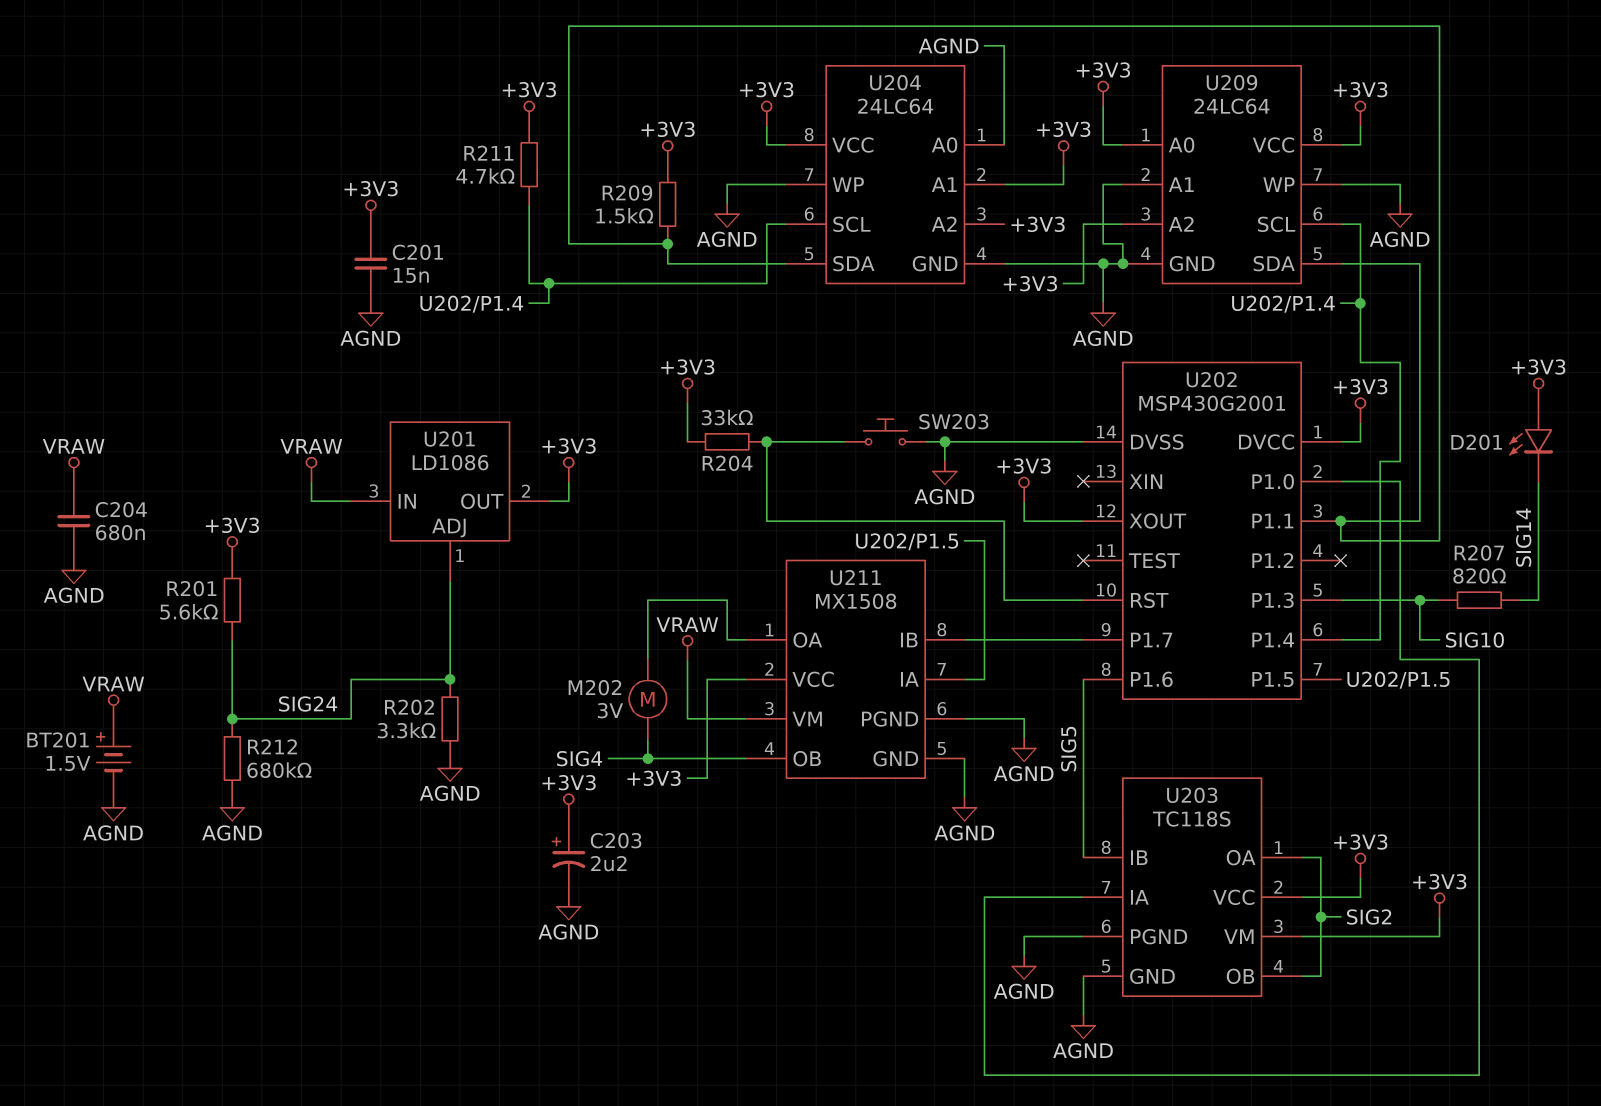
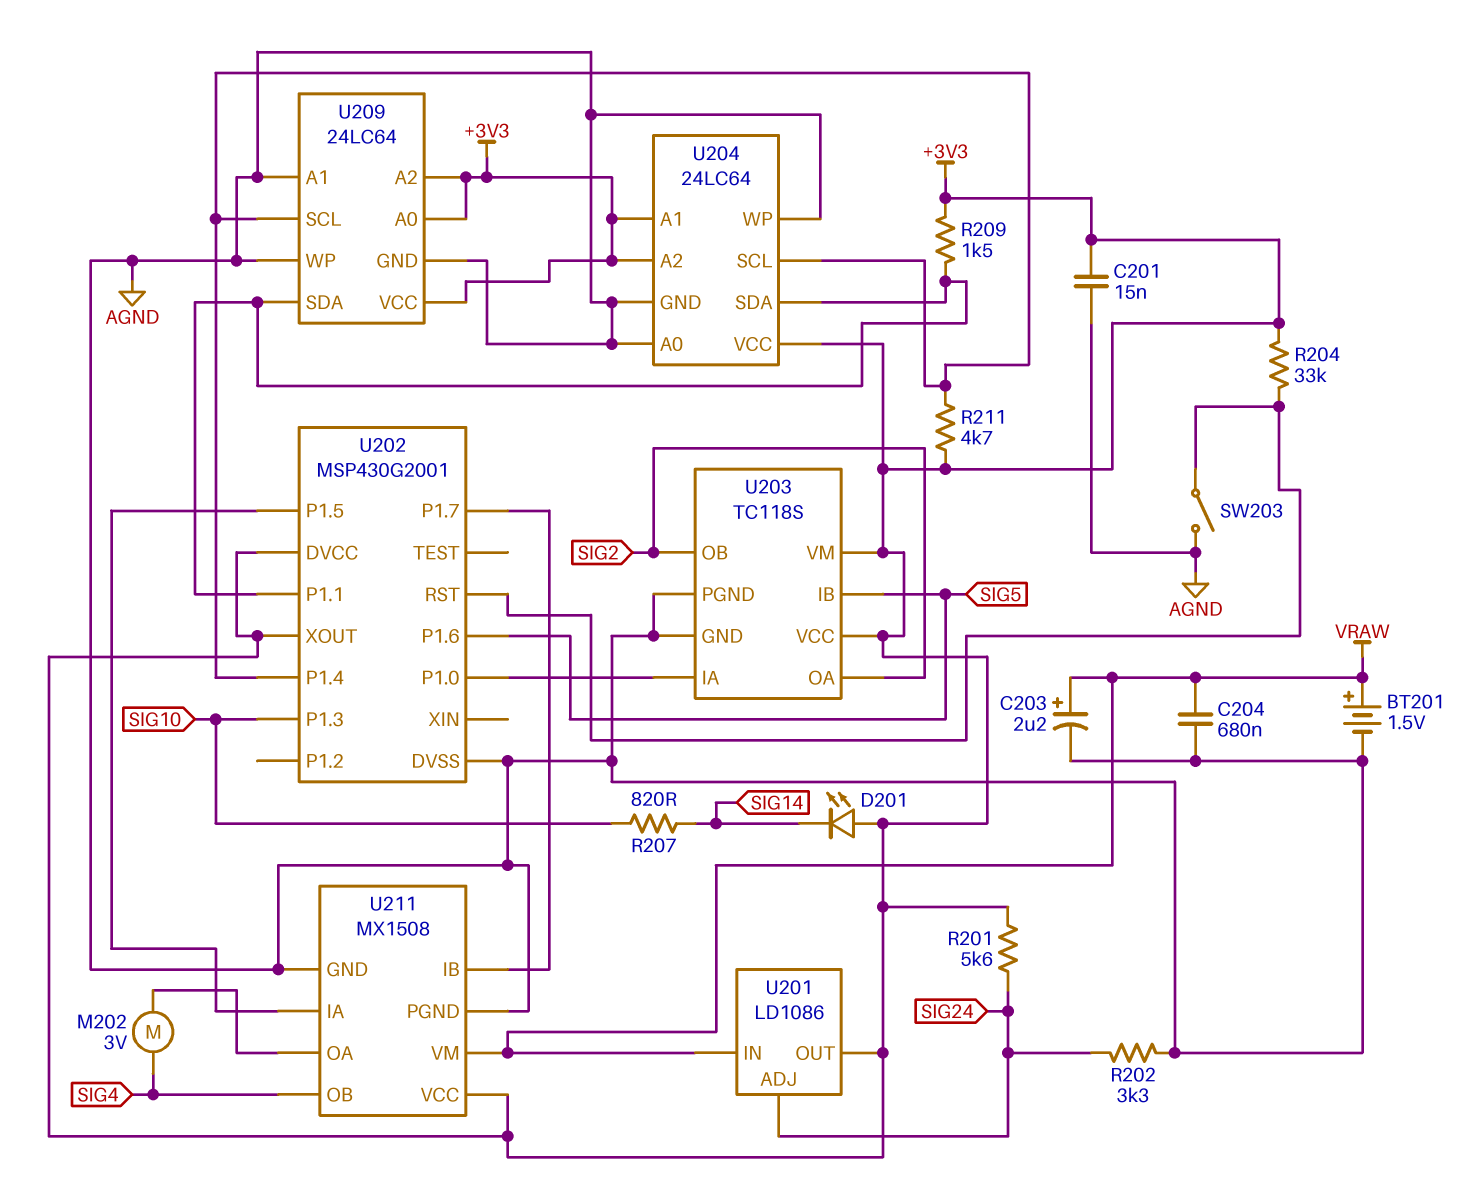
C203: 2.2uF (plus +3V3, minus AGND) -> 2.2uF (plus VRAW, minus AGND)
R212: 680k (AGND, SIG24) -> none
SW203: button (AGND, U202/RST) -> switch (AGND, U202/RST)

